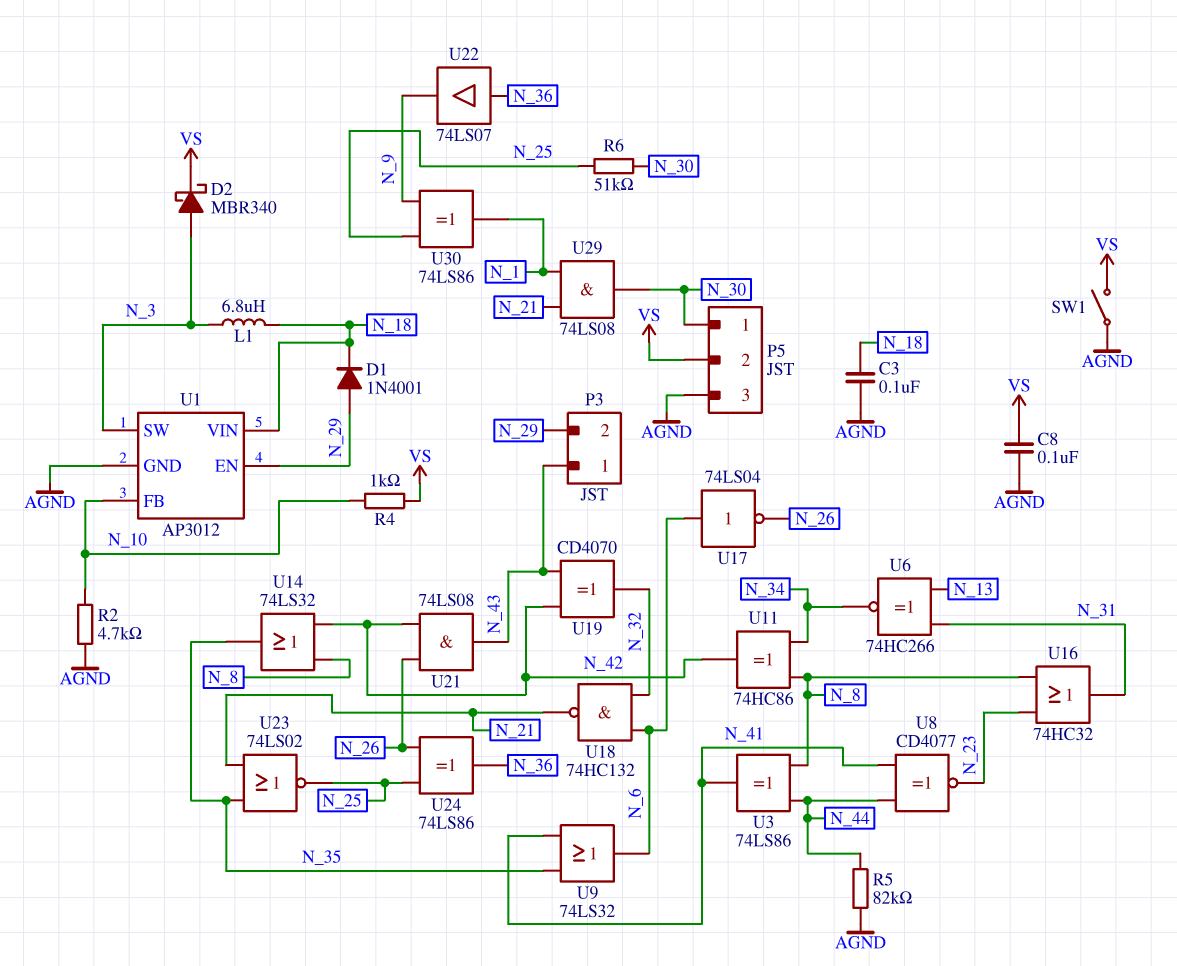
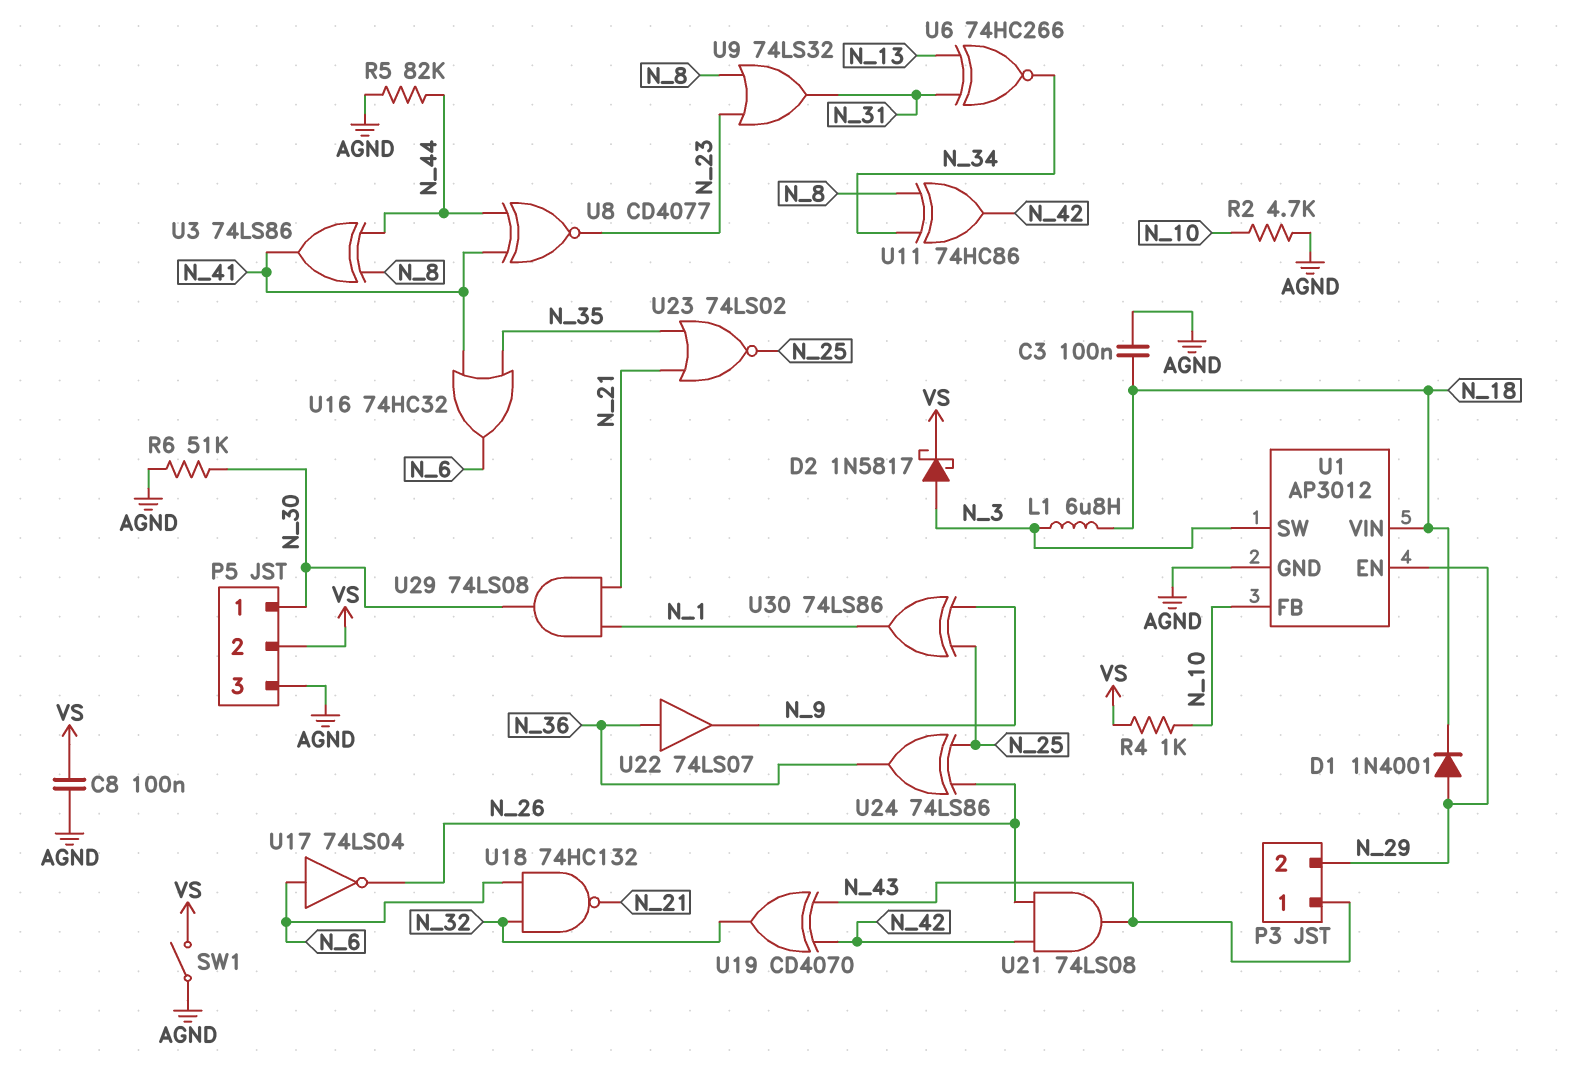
D2: schottky MBR340 (A N_3, K VS) -> schottky 1N5817 (A N_3, K VS)
R6: 51k (N_25, N_30) -> 51k (AGND, N_30)
U9: OR 74LS32 (in N_35, in N_41, out N_6) -> OR 74LS32 (in N_8, in N_23, out N_31)
U14: OR 74LS32 (in N_8, in N_42, out N_35) -> none
U16: OR 74HC32 (in N_8, in N_23, out N_31) -> OR 74HC32 (in N_35, in N_41, out N_6)

